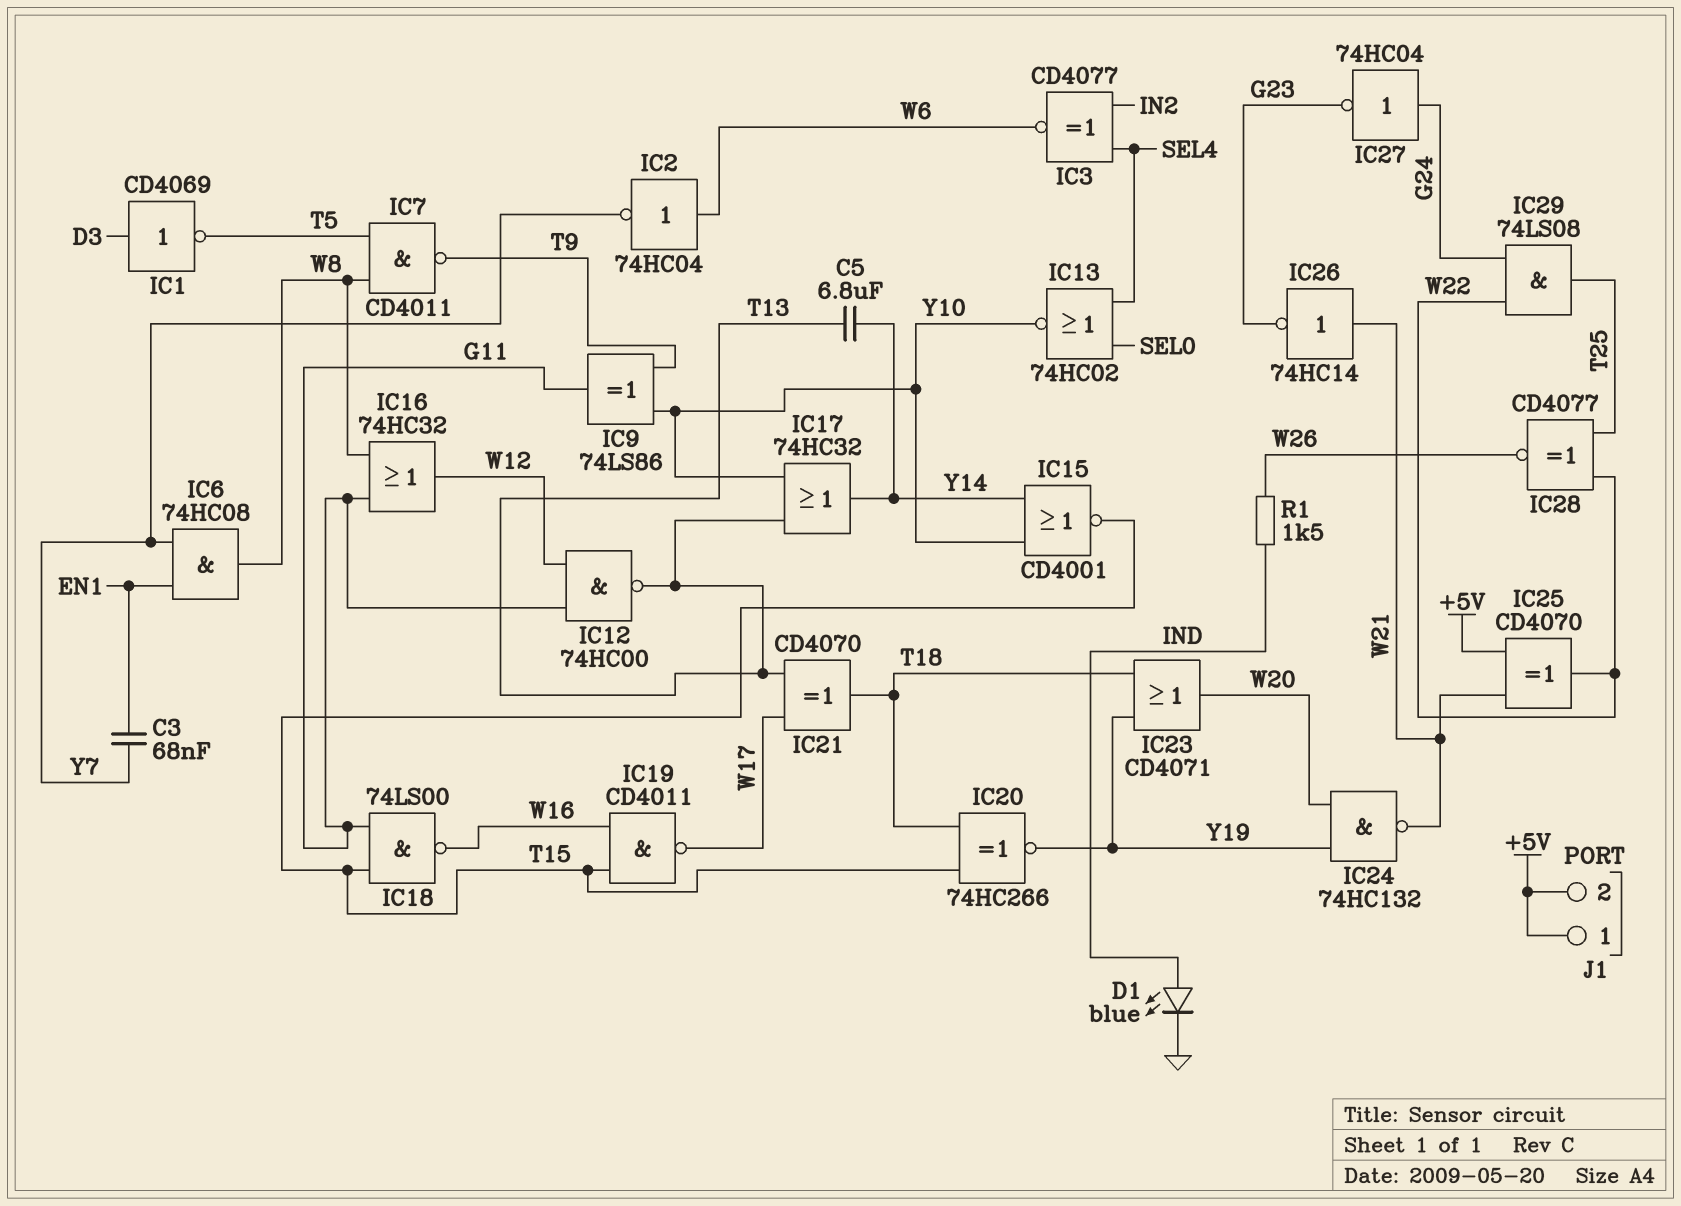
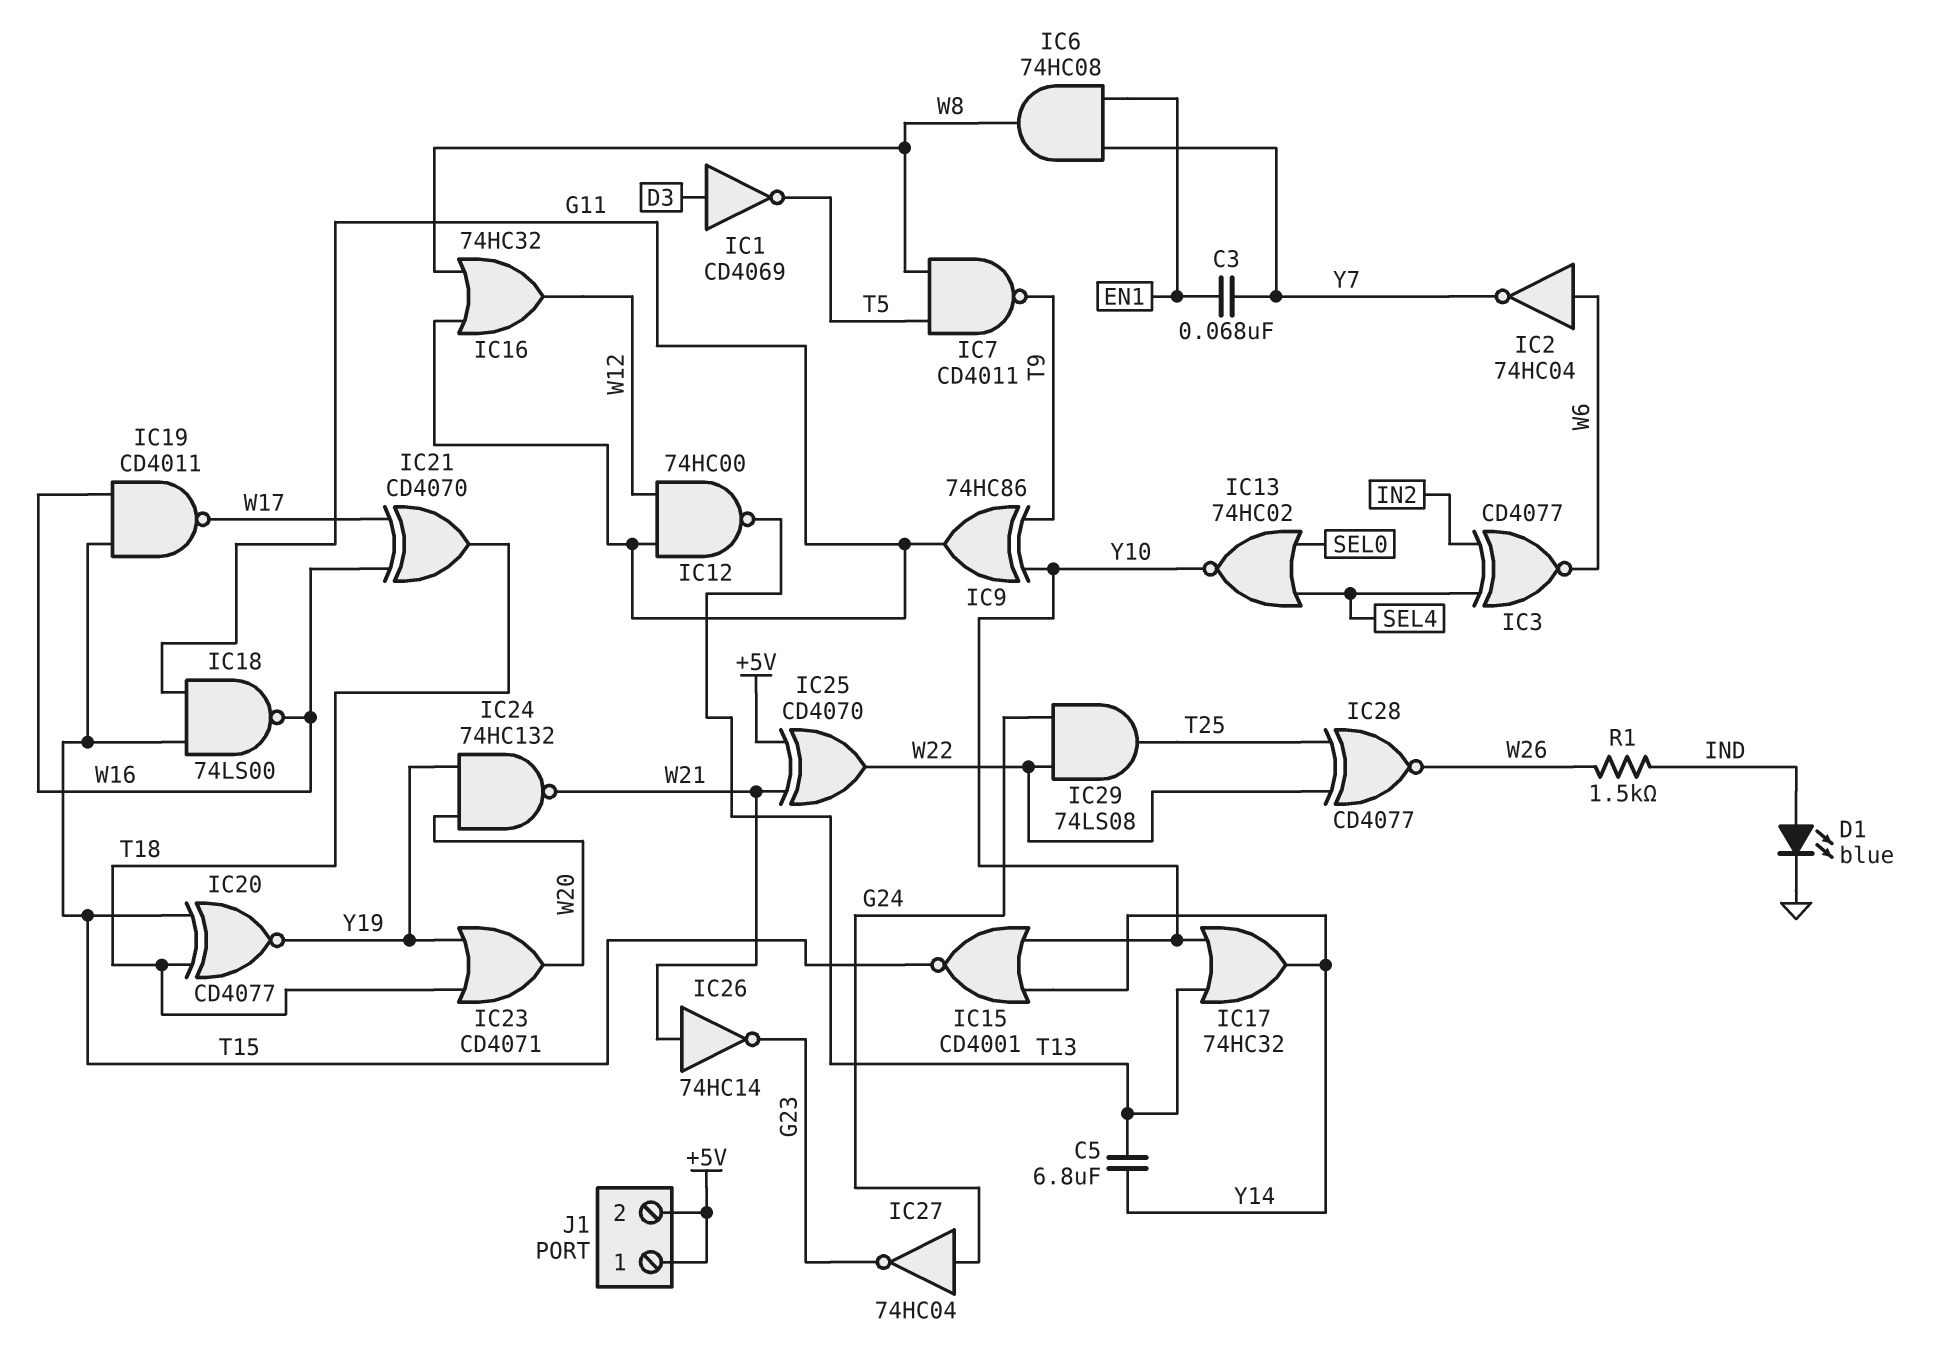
IC9: XOR 74LS86 (in T9, in Y10, out G11) -> XOR 74HC86 (in T9, in Y10, out G11)
IC20: XNOR 74HC266 (in T15, in T18, out Y19) -> XNOR CD4077 (in T15, in T18, out Y19)
IC21: XOR CD4070 (in T13, in W17, out T18) -> XOR CD4070 (in W16, in W17, out T18)

